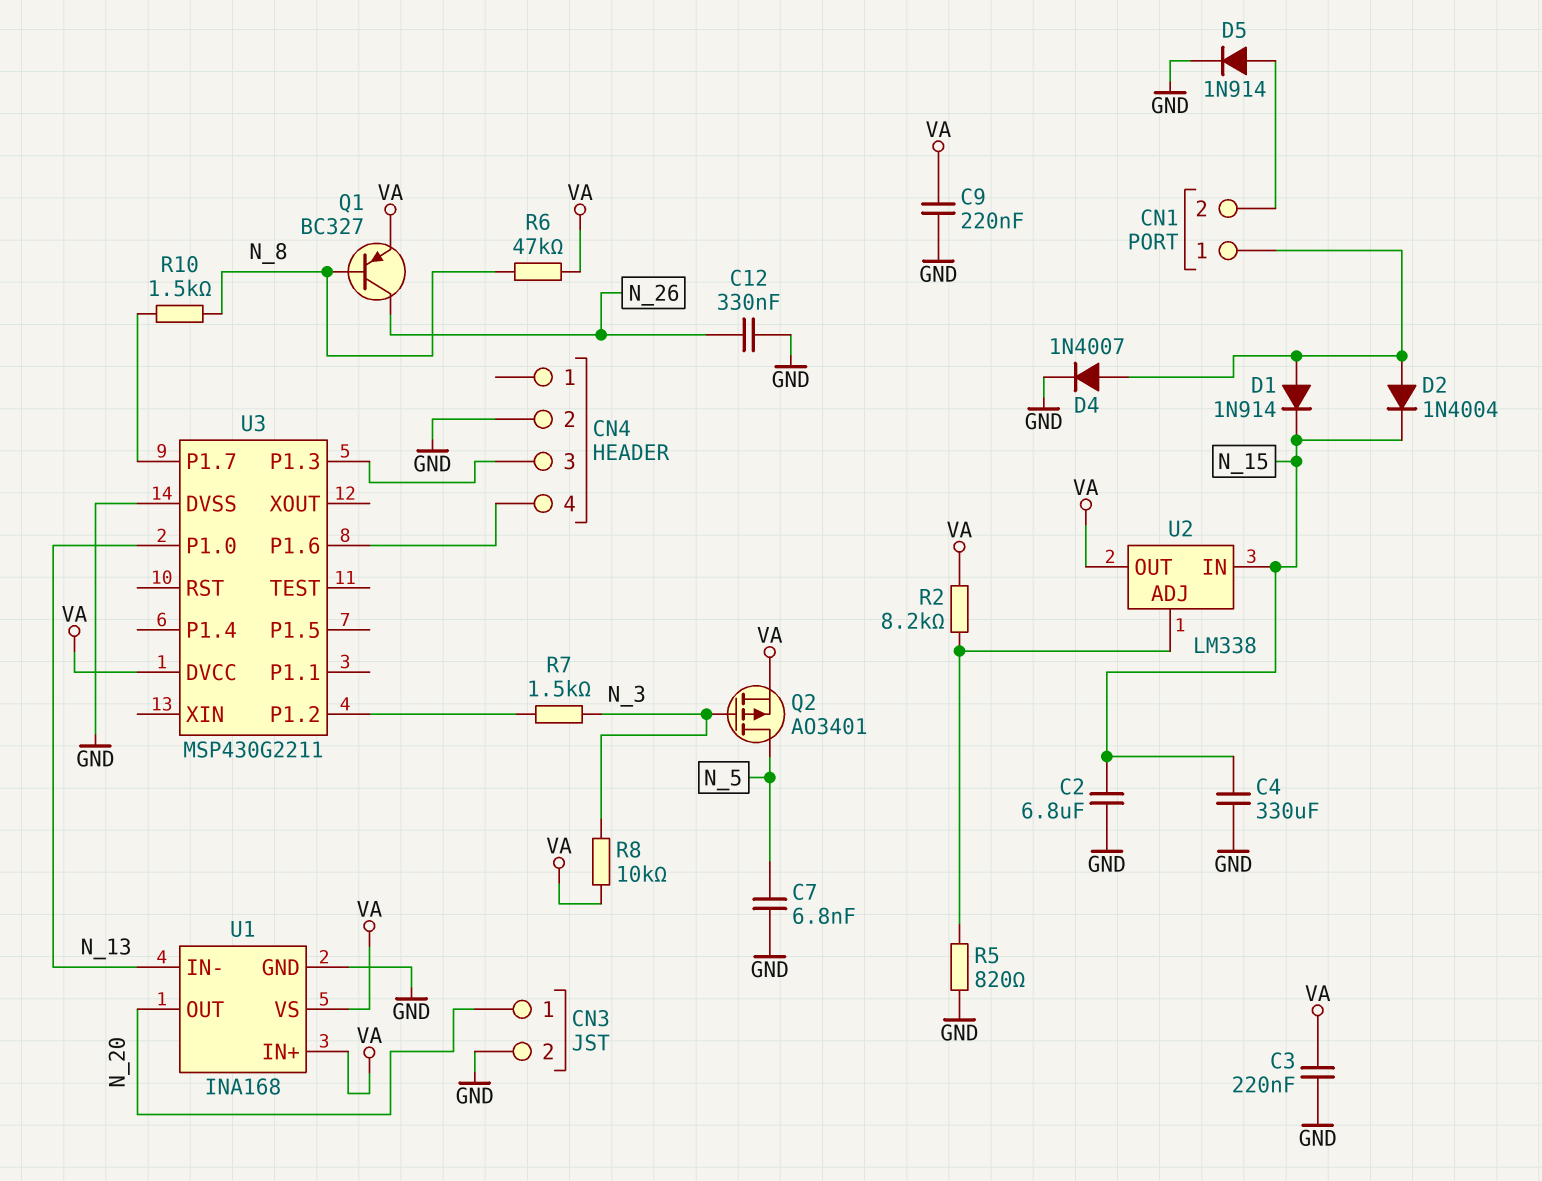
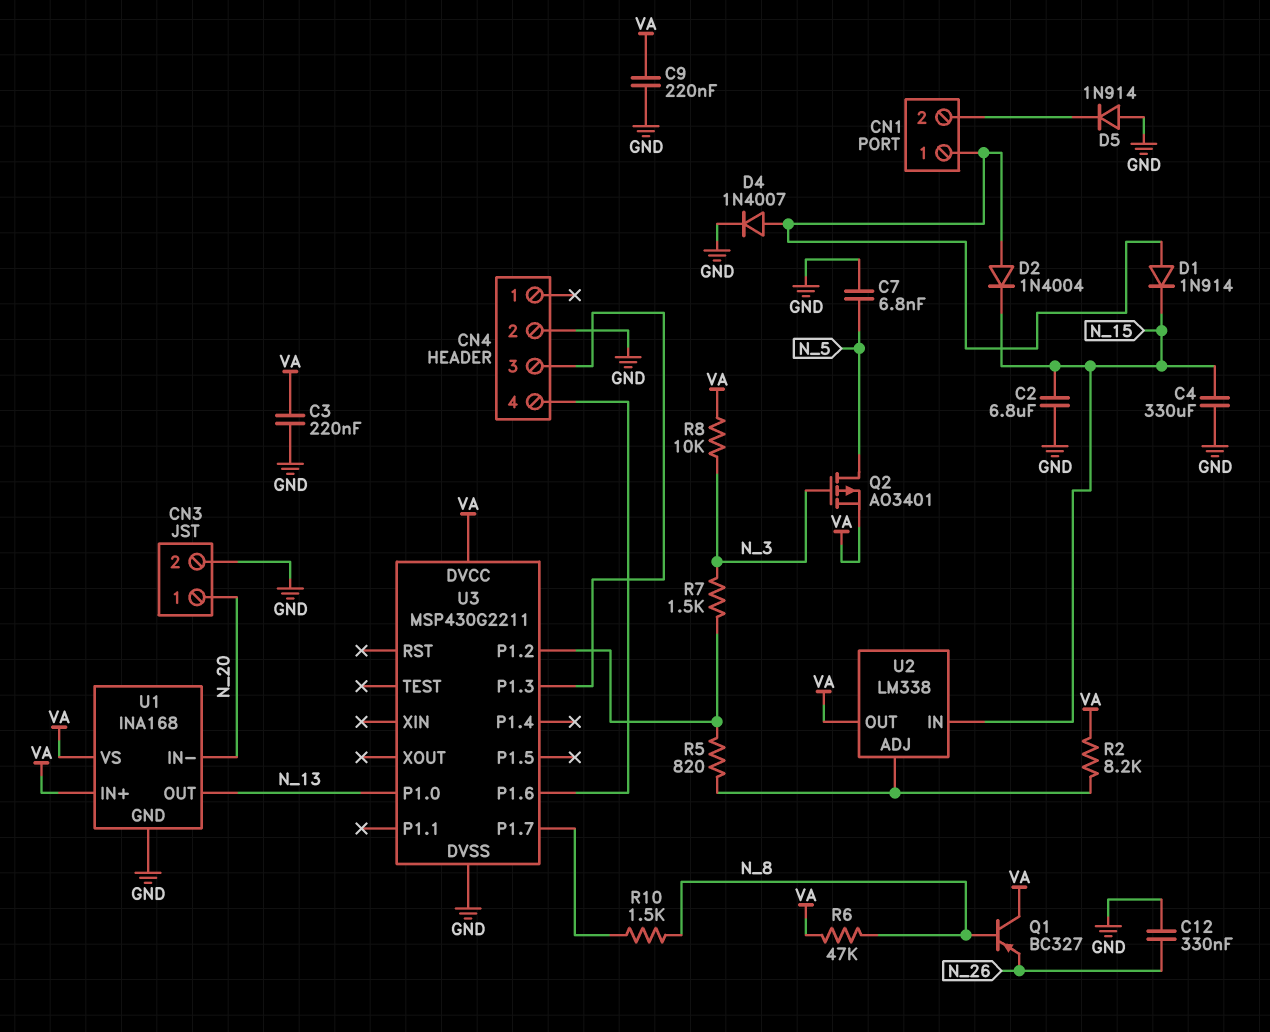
D5: diode 1N914 (A CN1/2, K GND) -> diode 1N914 (A GND, K CN1/2)
Q1: PNP BC327 (B N_8, C N_26, E VA) -> PNP BC327 (B N_8, C VA, E N_26)
R5: 820 (GND, U2/ADJ) -> 820 (U2/ADJ, U3/P1.2)
U1 pin IN-: N_13 -> N_20
U1 pin OUT: N_20 -> N_13

